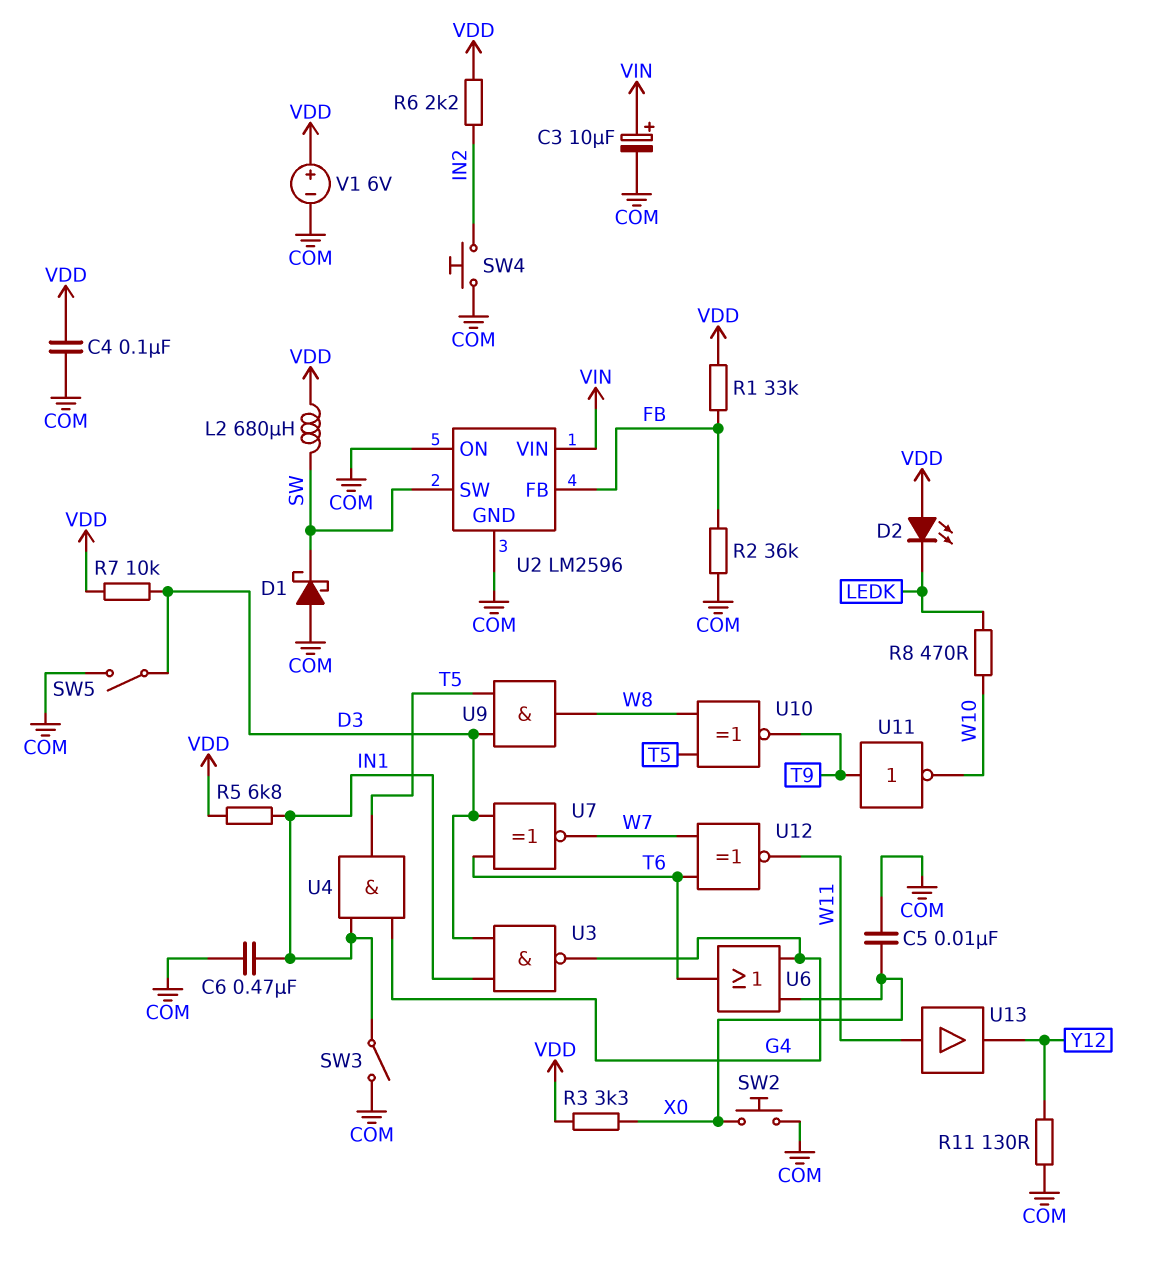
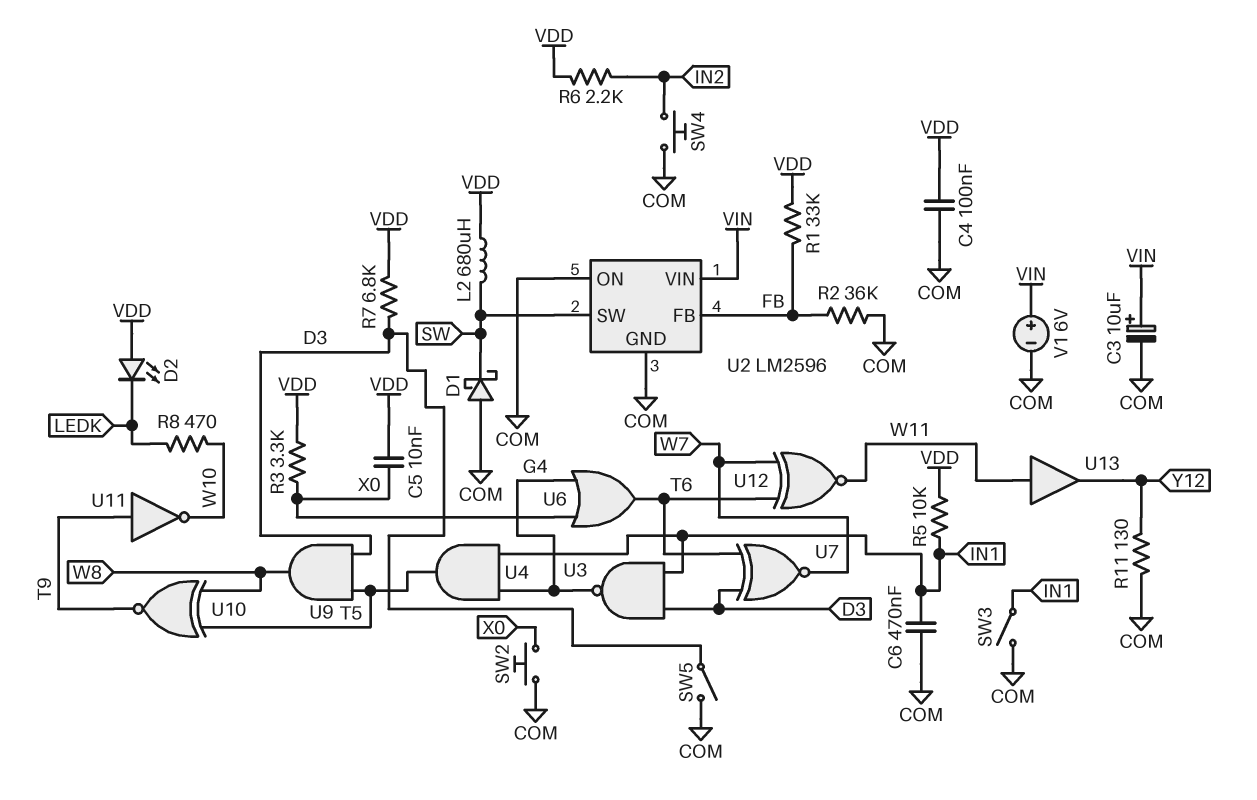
C5: 10nF (COM, X0) -> 10nF (VDD, X0)
R5: 6.8k (IN1, VDD) -> 10k (IN1, VDD)
R7: 10k (D3, VDD) -> 6.8k (D3, VDD)
V1: 6V (plus VDD, minus COM) -> 6V (plus VIN, minus COM)

